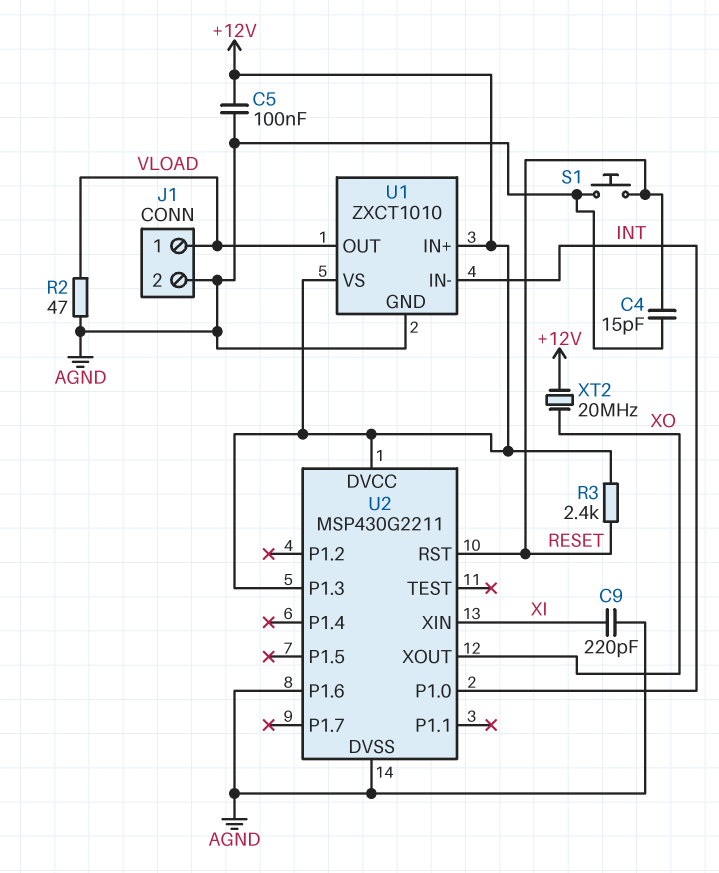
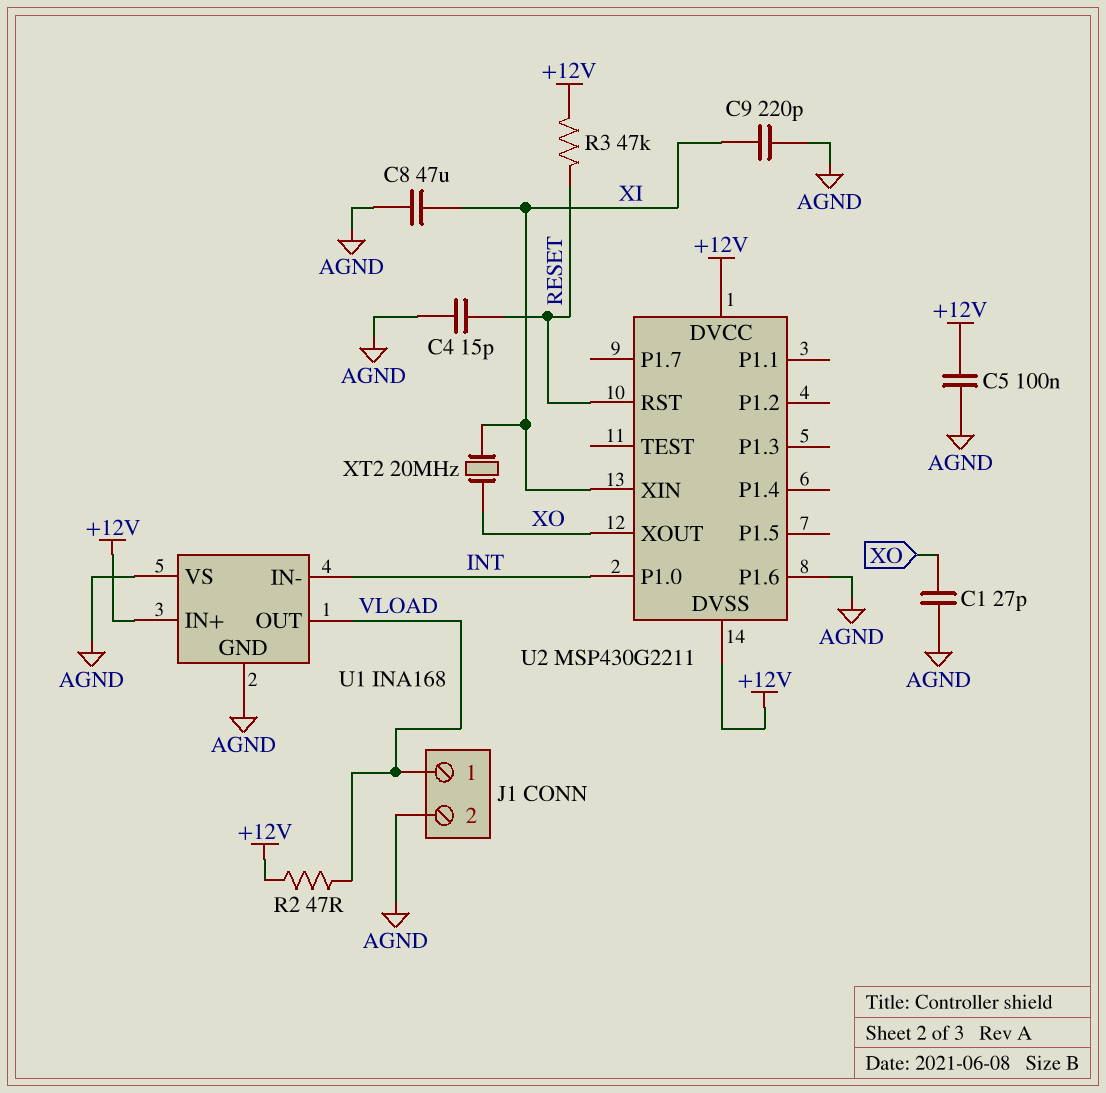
C1: none -> 27pF (AGND, XO)
C8: none -> 47uF (AGND, XI)
R2: 47 (AGND, VLOAD) -> 47 (+12V, VLOAD)
R3: 2.4k (+12V, RESET) -> 47k (+12V, RESET)
S1: button (AGND, RESET) -> none
U1: ZXCT1010 -> INA168
U1 pin VS: +12V -> AGND
U2 pin DVSS: AGND -> +12V
U2 pin P1.3: +12V -> none
XT2: 20MHz (+12V, XO) -> 20MHz (XI, XO)

